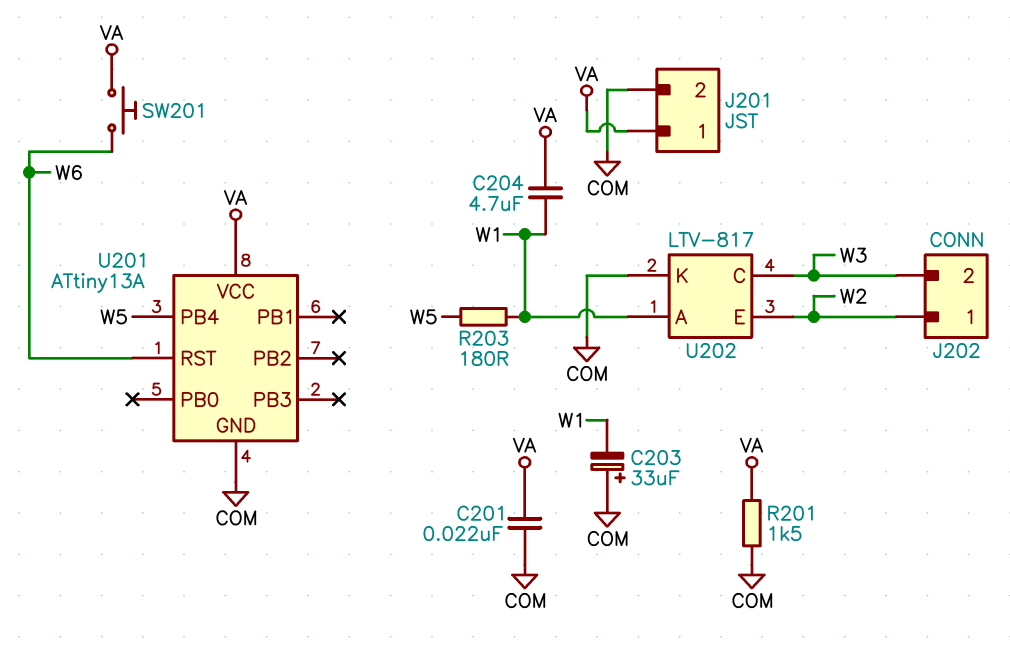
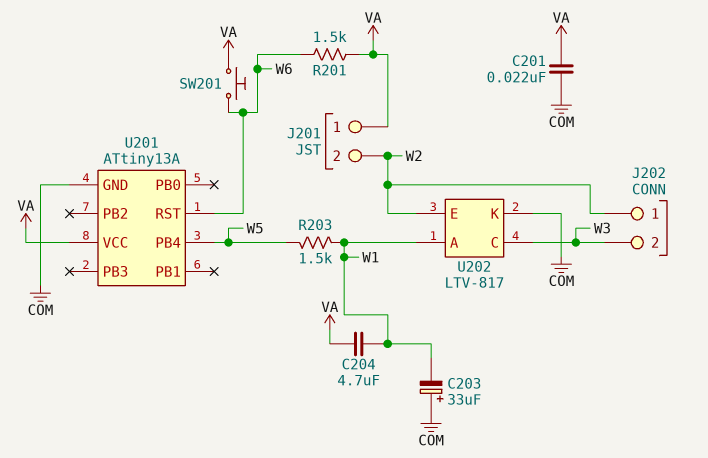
J201 pin 2: COM -> W2
R201: 1.5k (COM, VA) -> 1.5k (VA, W6)
R203: 180 (W1, W5) -> 1.5k (W1, W5)

